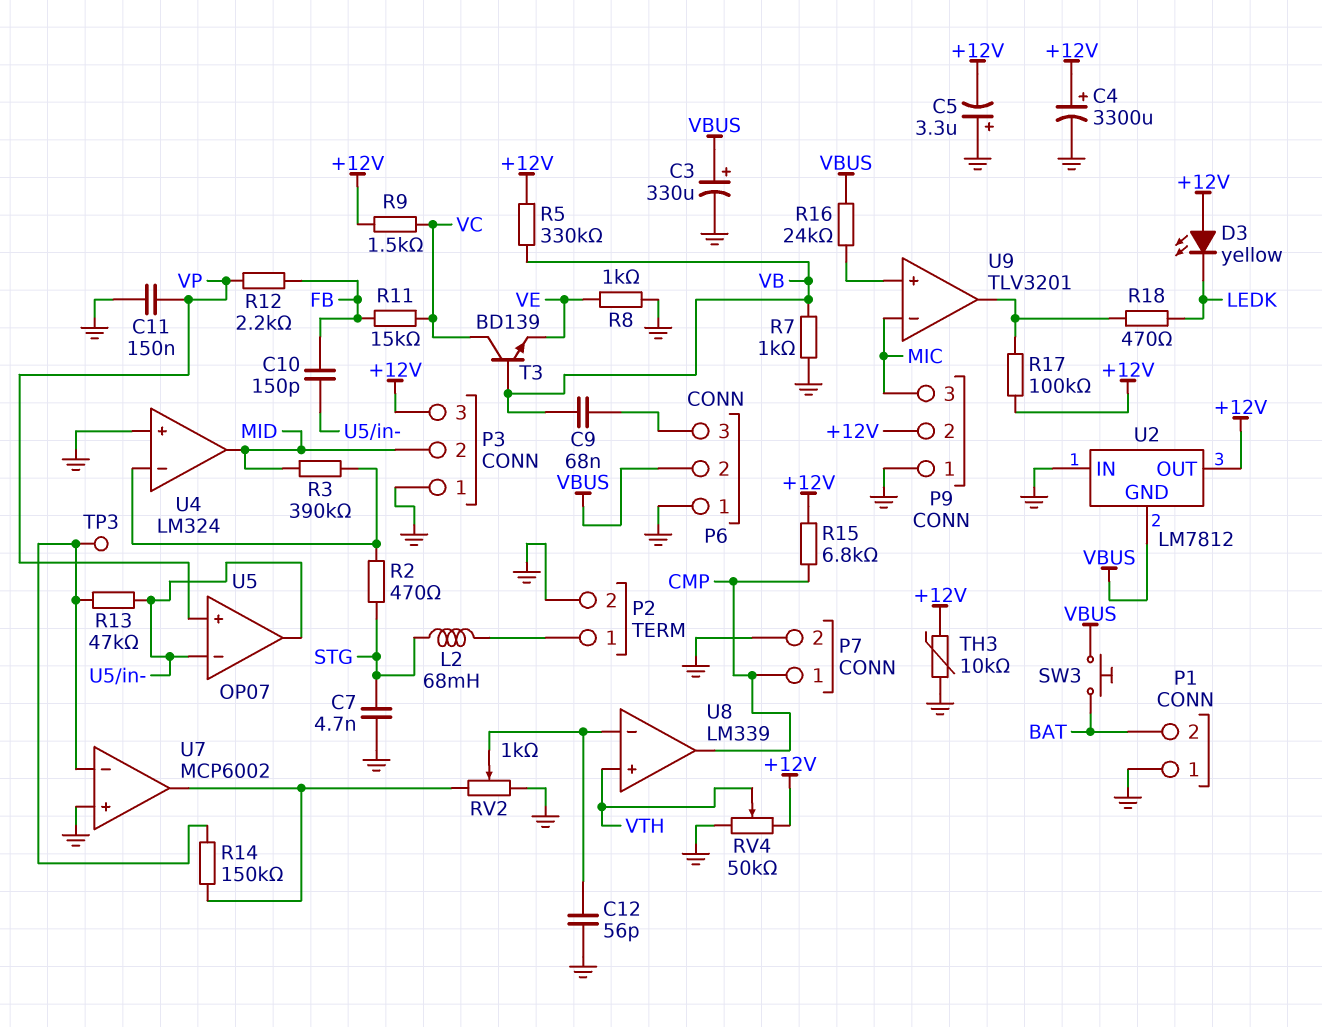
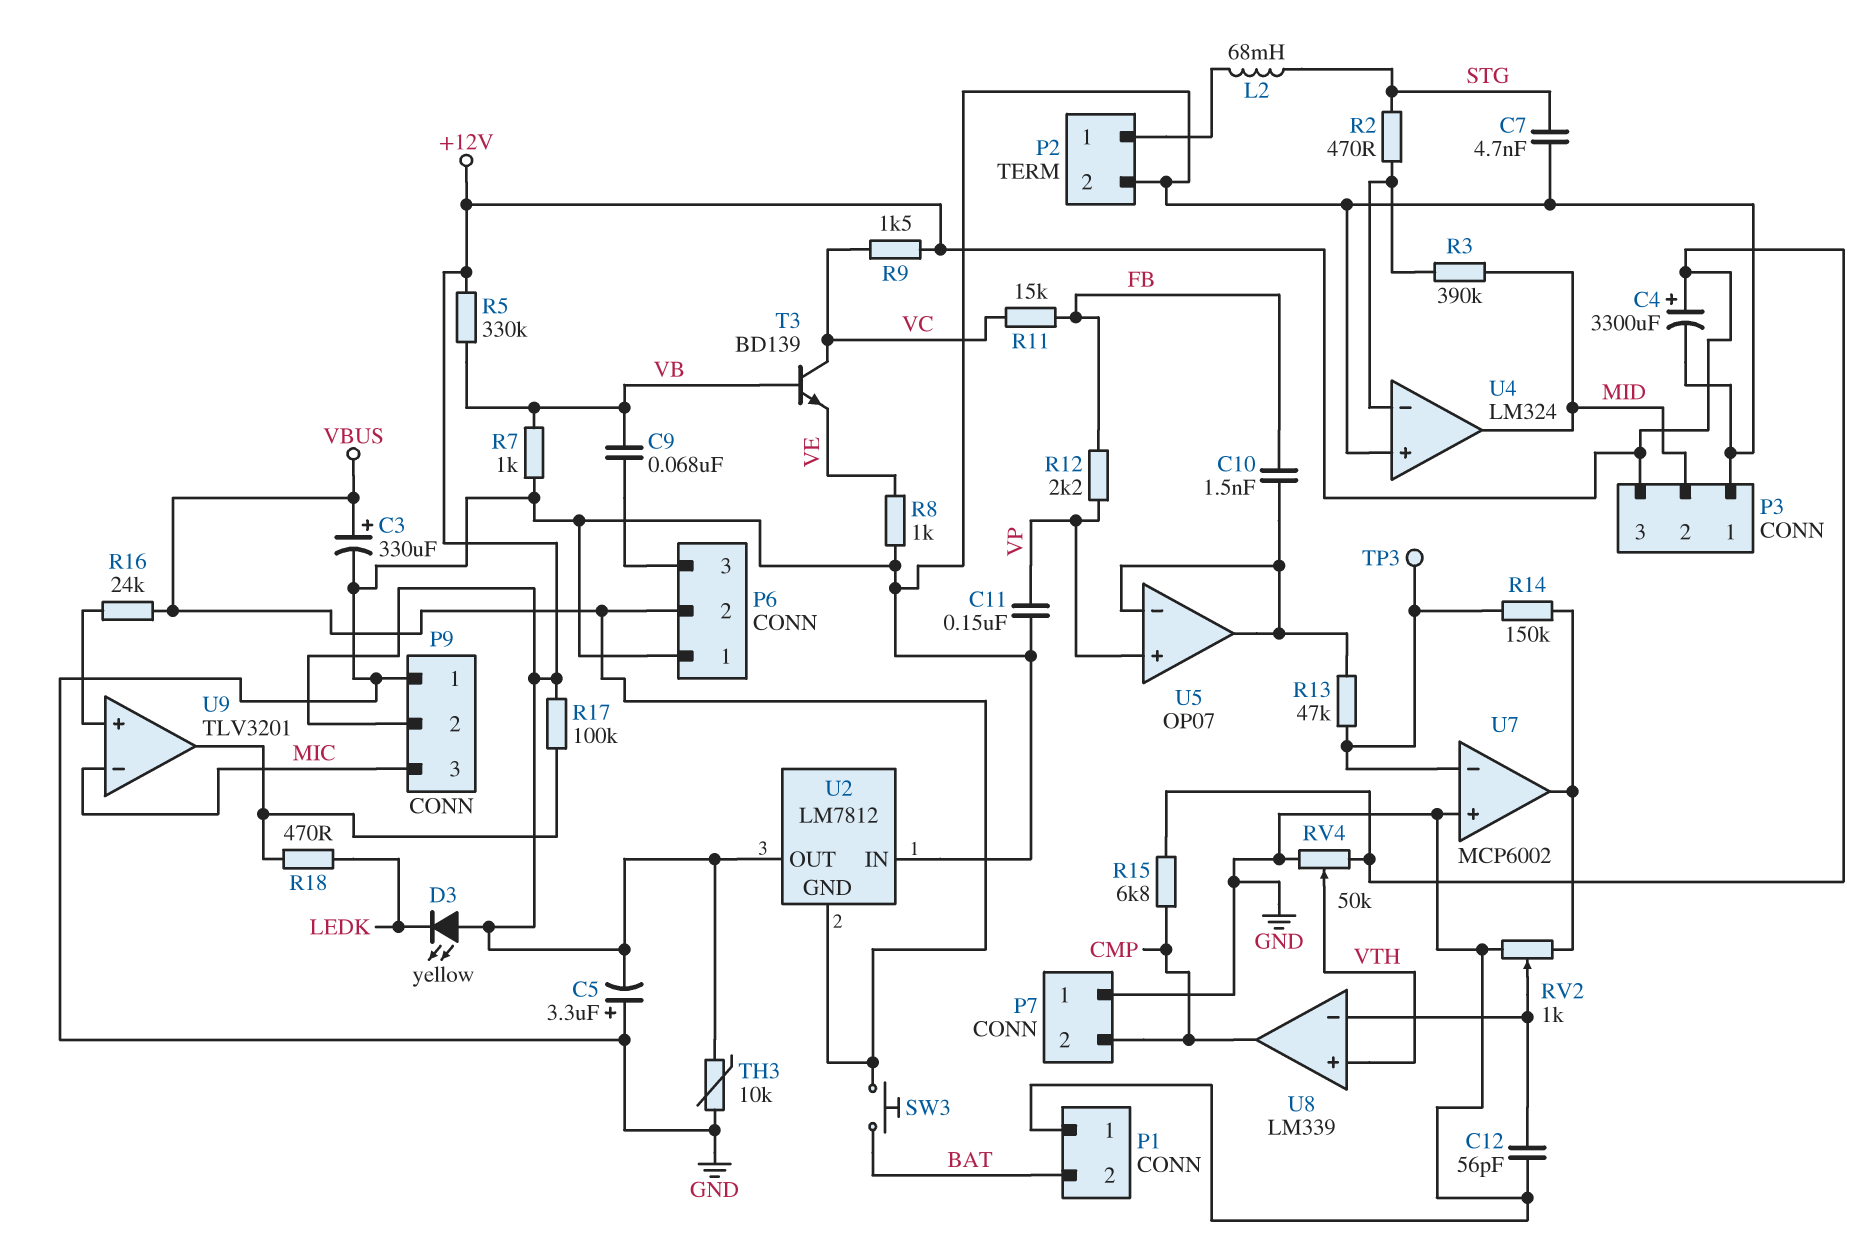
C10: 150pF (FB, U5/in-) -> 1.5nF (FB, U5/in-)
P7 pin 1: CMP -> GND
P7 pin 2: GND -> CMP

